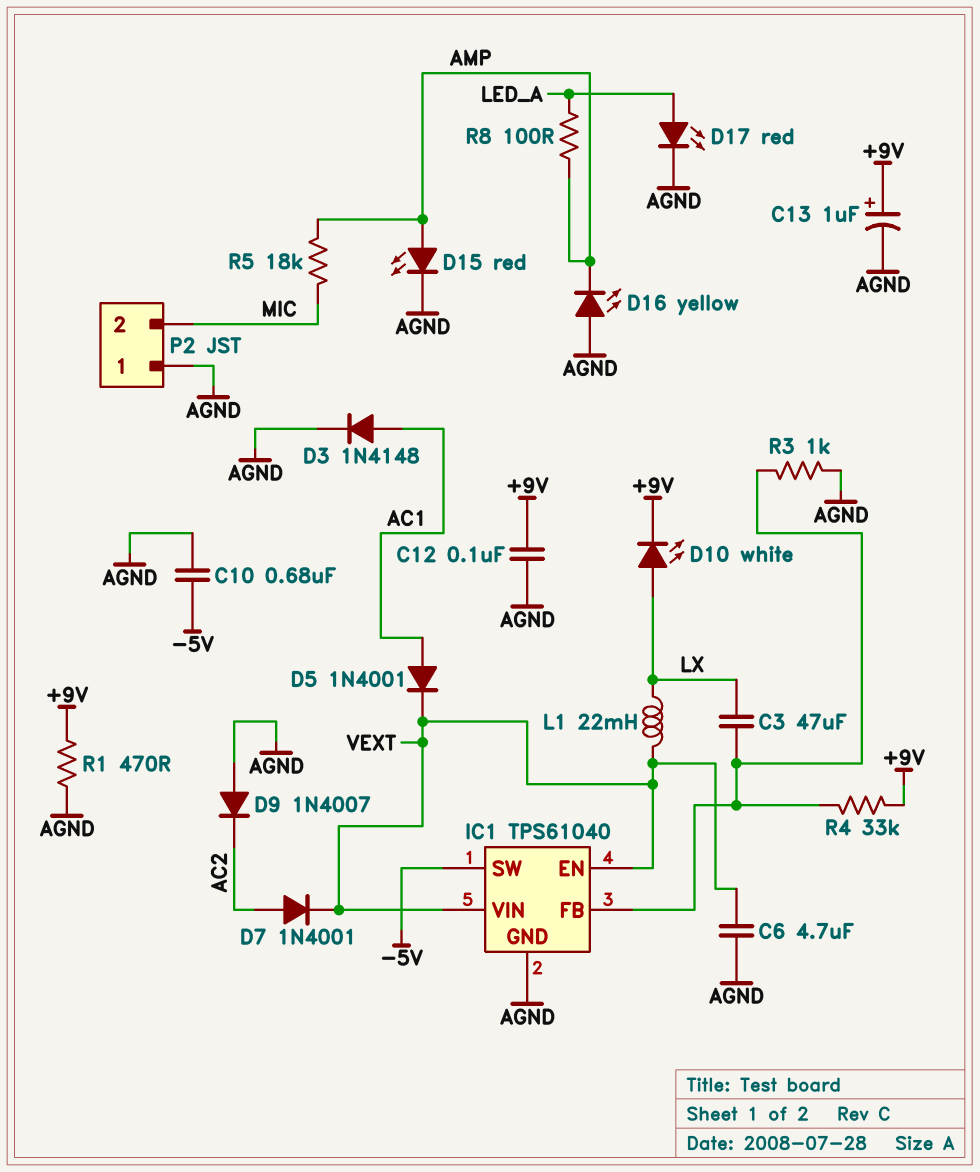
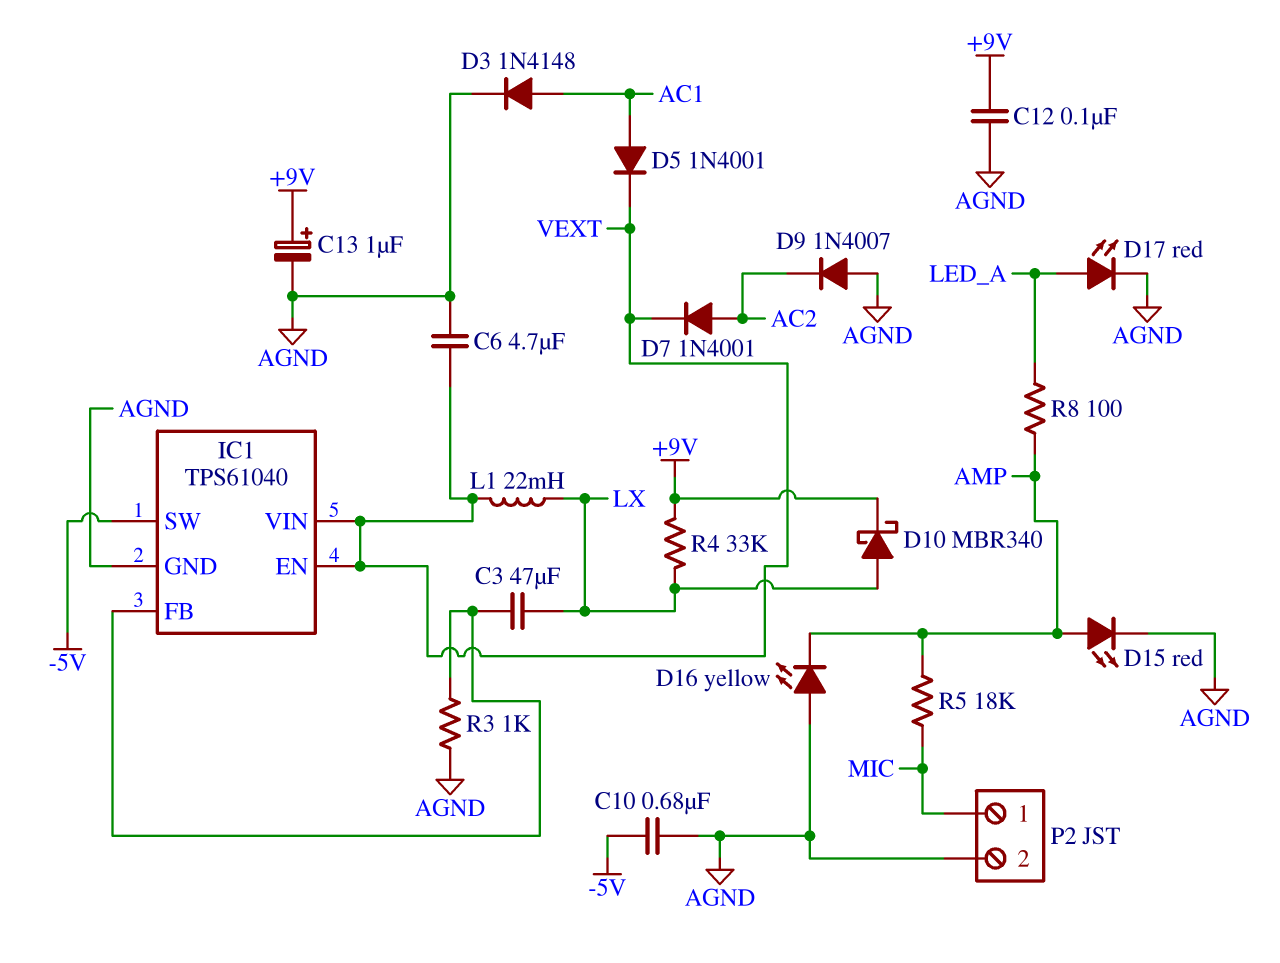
D10: LED white (A LX, K +9V) -> schottky MBR340 (A LX, K +9V)
P2 pin 1: AGND -> MIC
P2 pin 2: MIC -> AGND
R1: 470 (+9V, AGND) -> none
R4: 33k (+9V, IC1/FB) -> 33k (+9V, LX)

